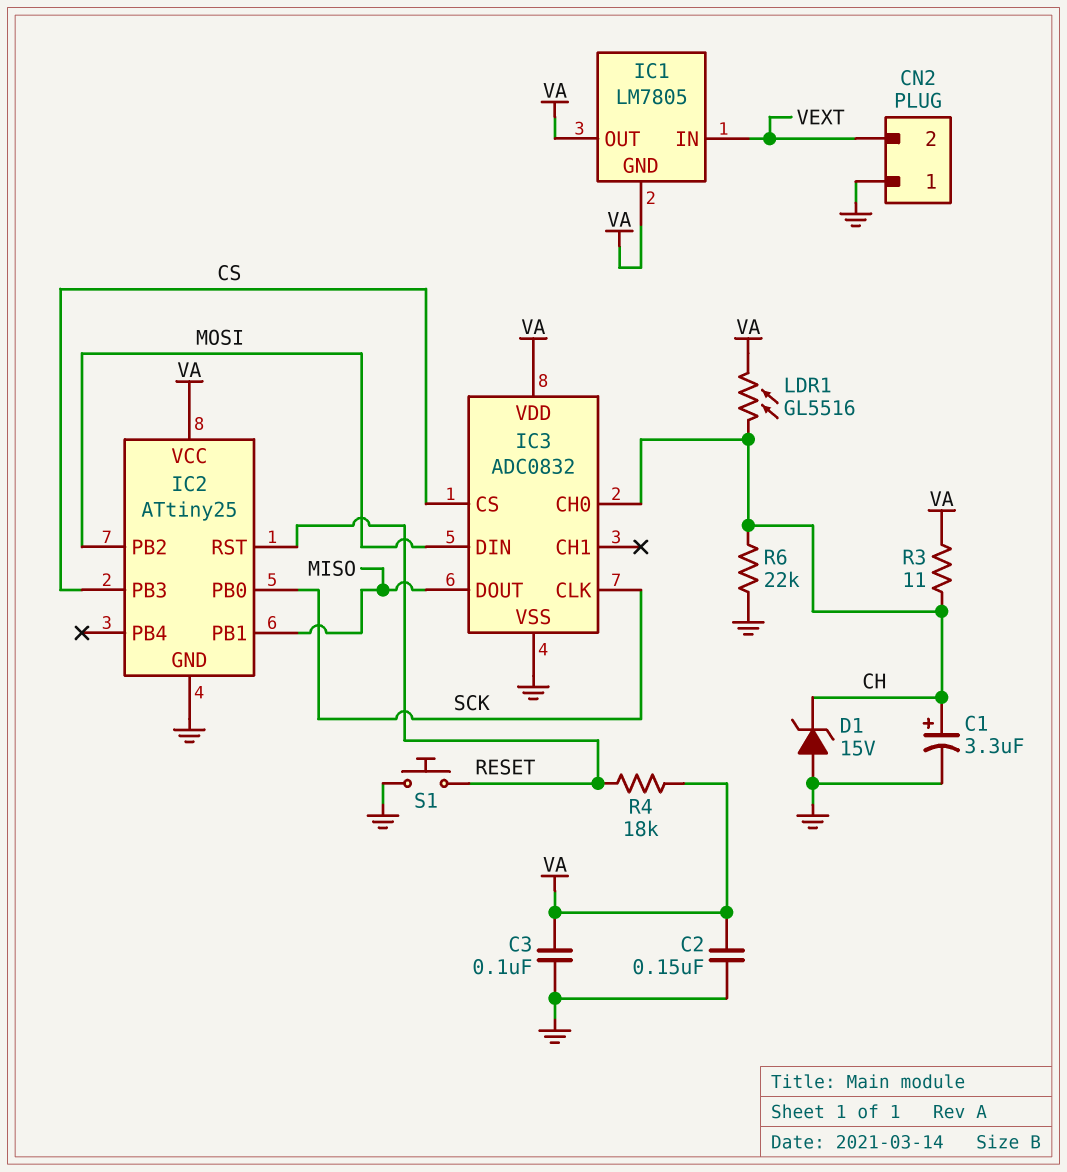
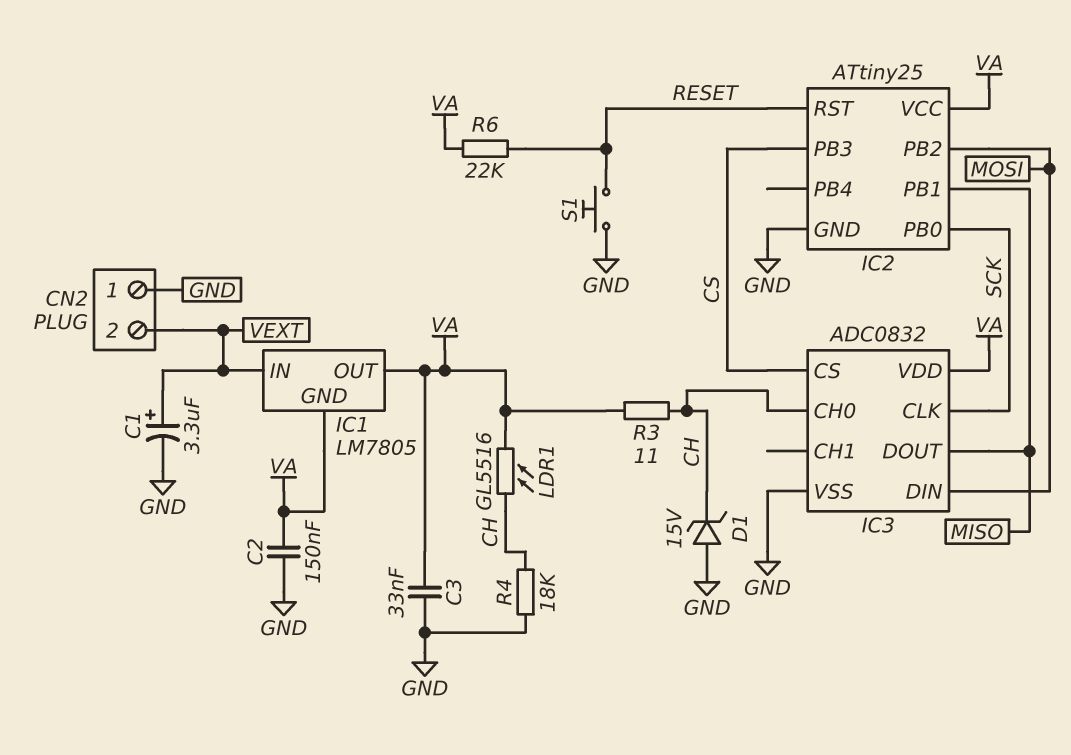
C1: 3.3uF (plus CH, minus GND) -> 3.3uF (plus VEXT, minus GND)
C3: 100nF (GND, VA) -> 33nF (GND, VA)
R4: 18k (RESET, VA) -> 18k (CH, GND)
R6: 22k (CH, GND) -> 22k (RESET, VA)

